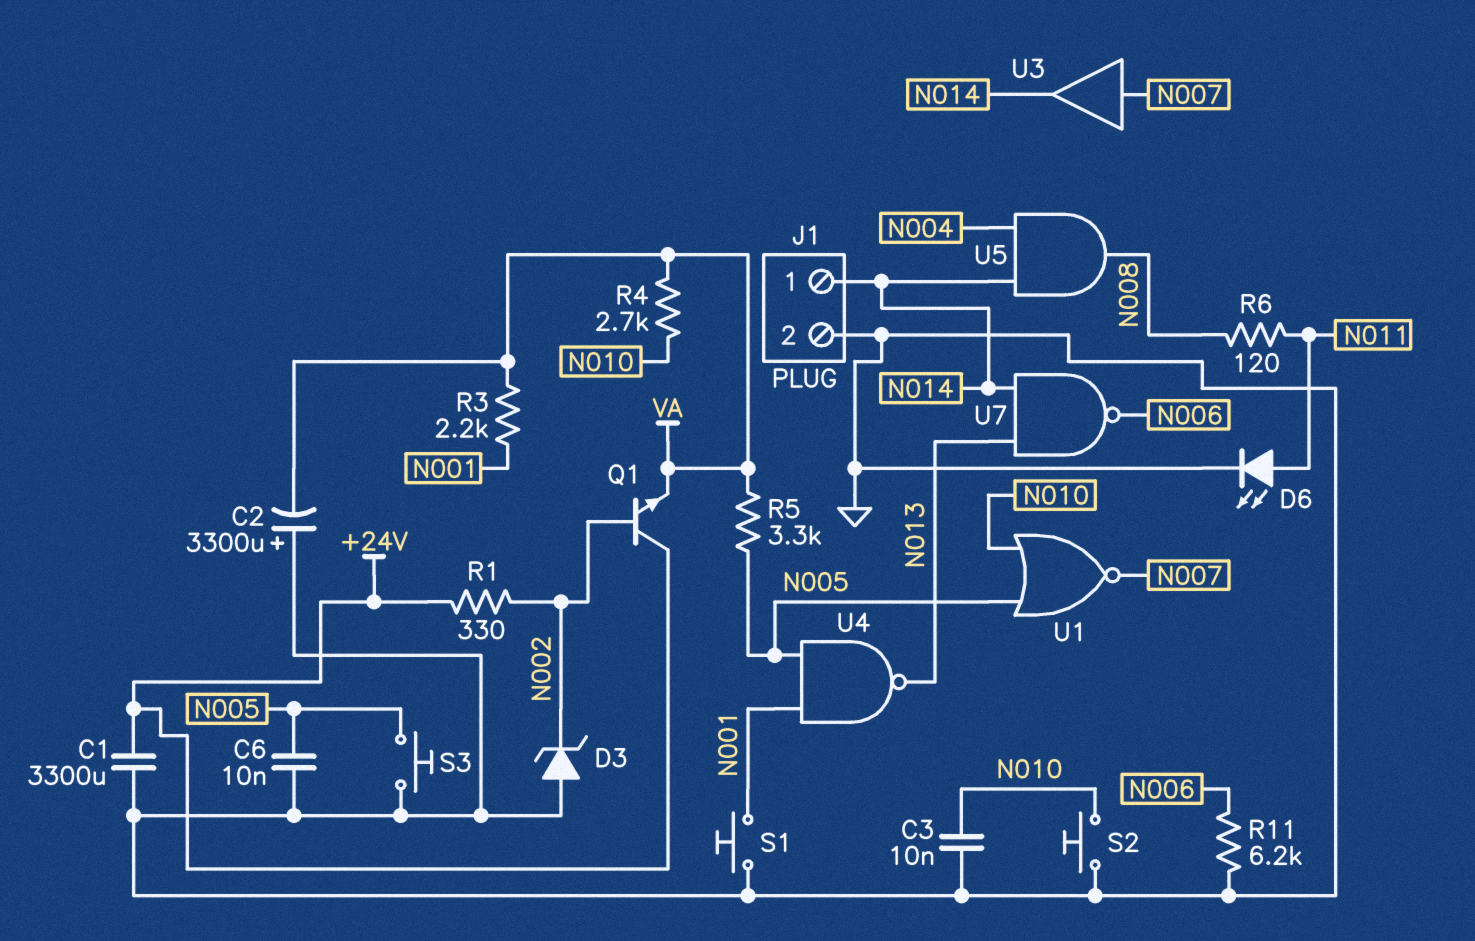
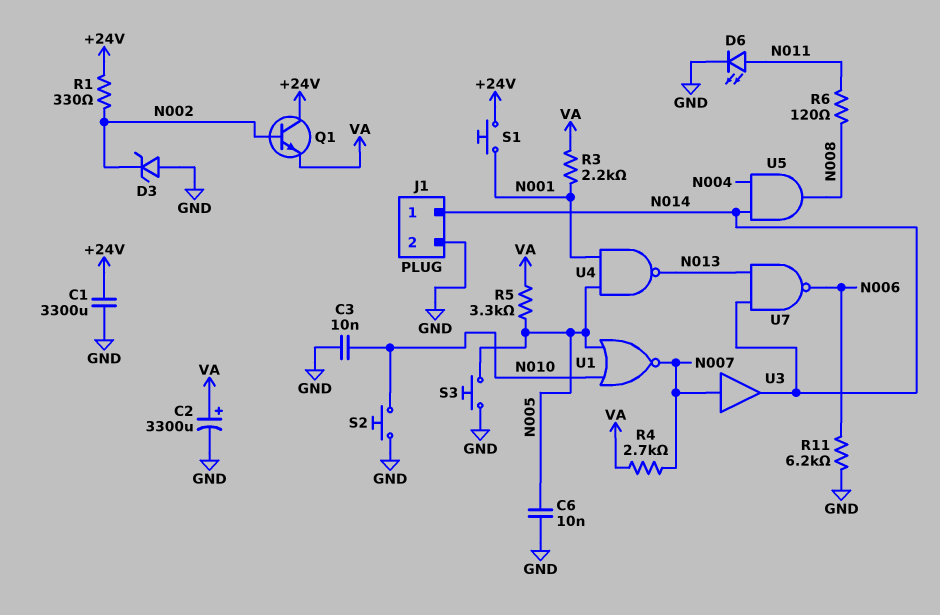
C2: 3300uF (plus GND, minus VA) -> 3300uF (plus VA, minus GND)
R4: 2.7k (N010, VA) -> 2.7k (N007, VA)
S1: button (GND, N001) -> button (+24V, N001)

